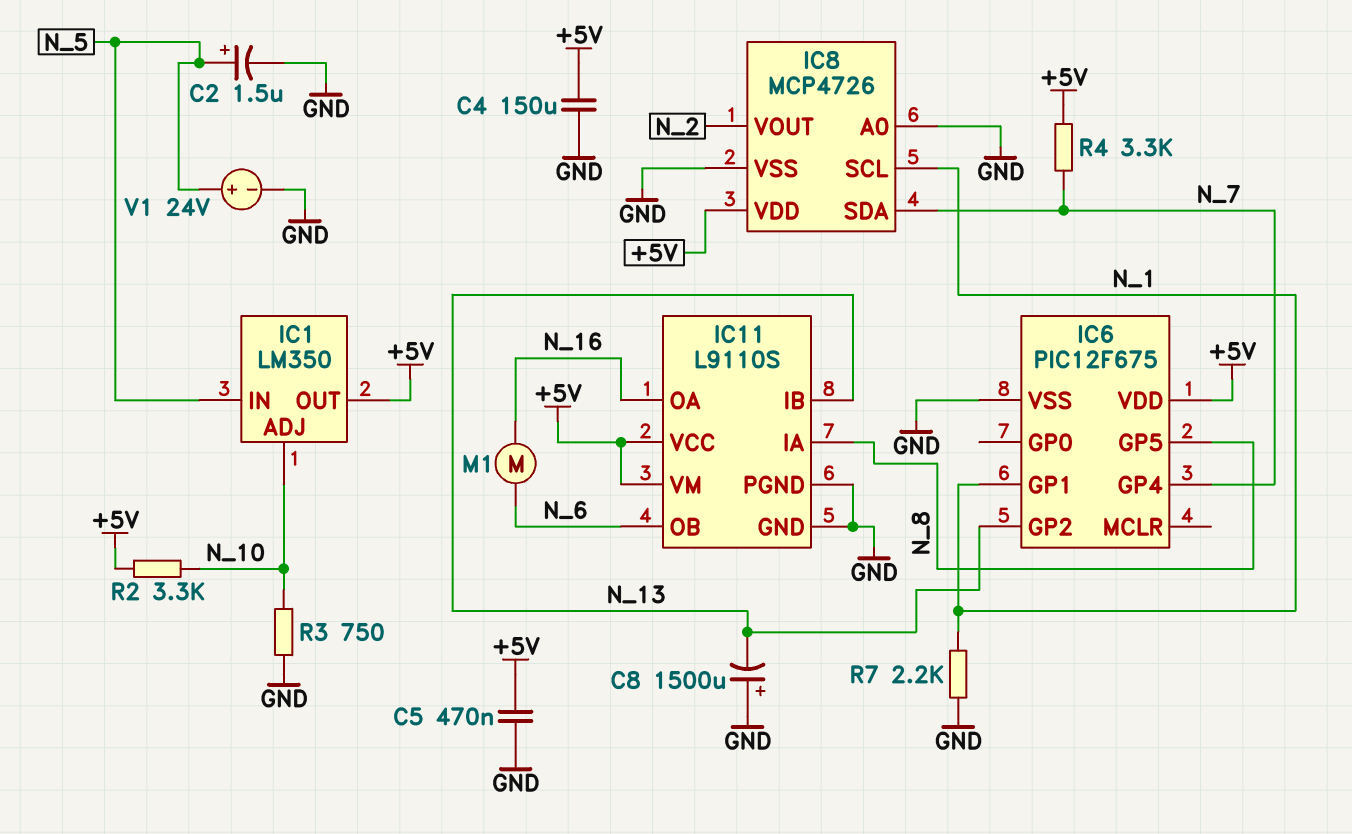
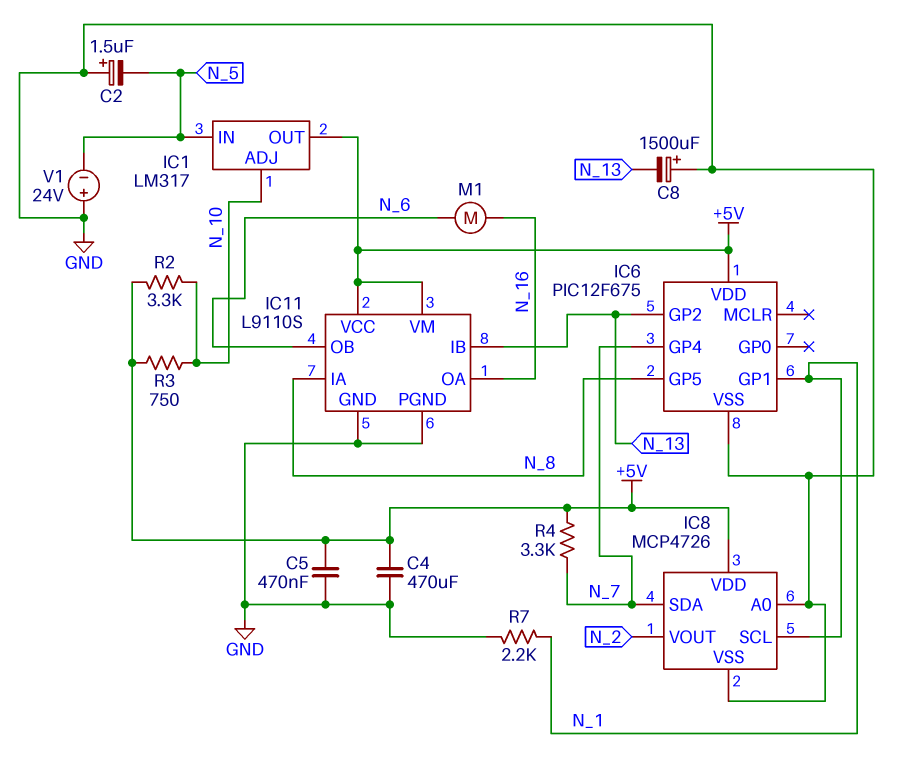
C2: 1.5uF (plus N_5, minus GND) -> 1.5uF (plus GND, minus N_5)
C4: 150uF (+5V, GND) -> 470uF (+5V, GND)
IC1: LM350 -> LM317
R3: 750 (GND, N_10) -> 750 (+5V, N_10)
V1: 24V (plus N_5, minus GND) -> 24V (plus GND, minus N_5)

